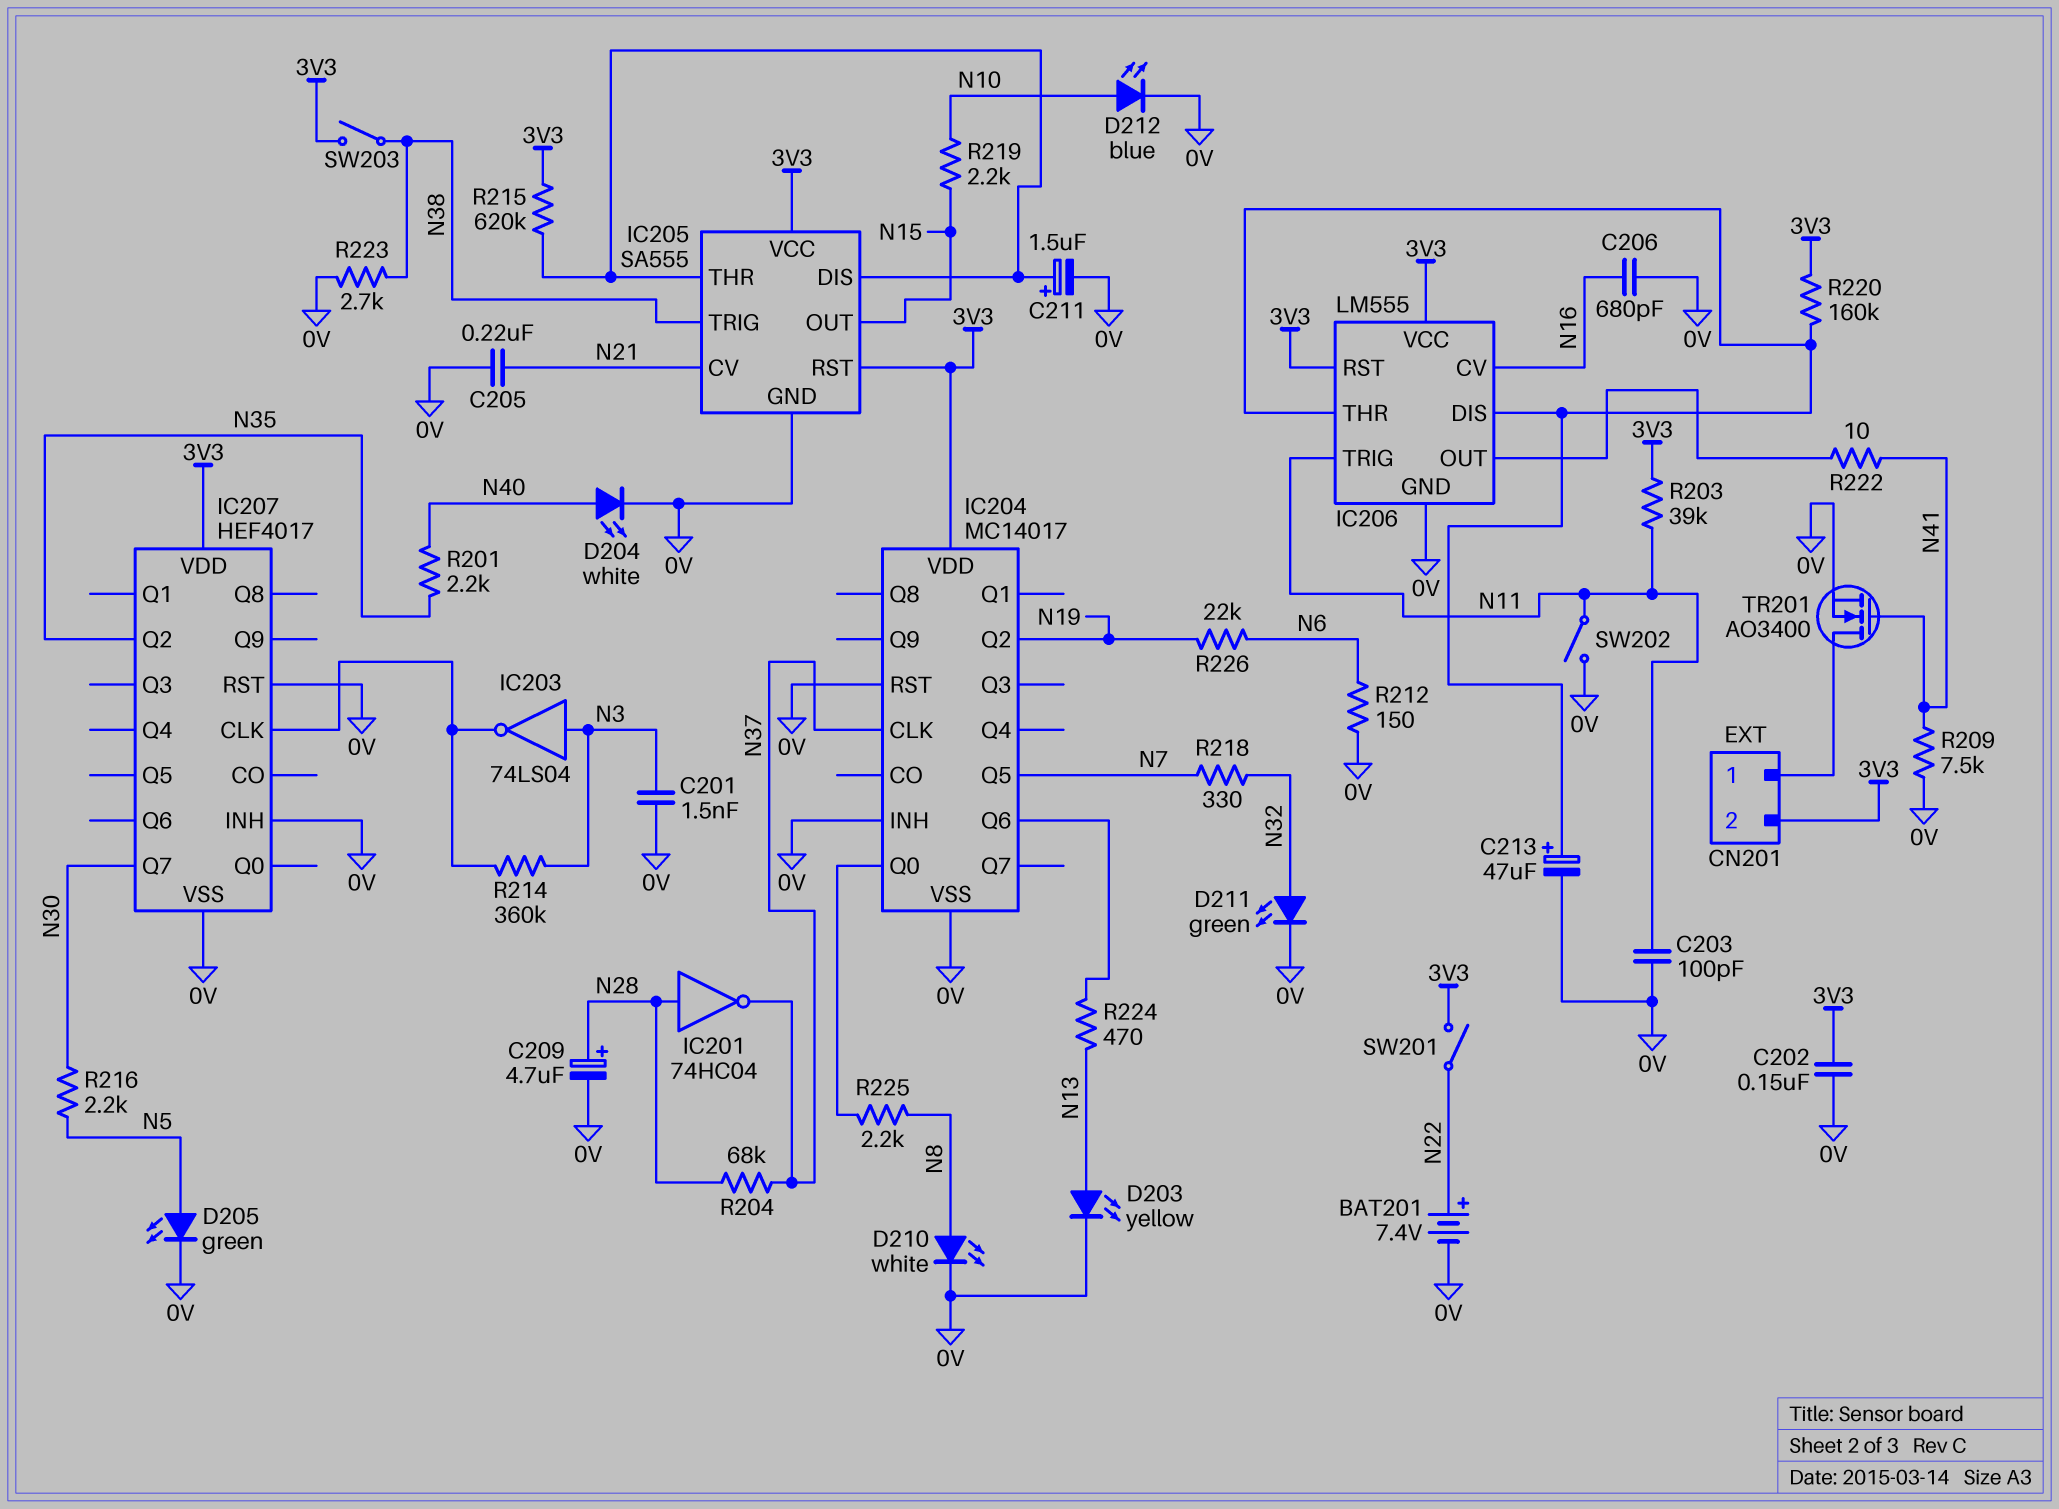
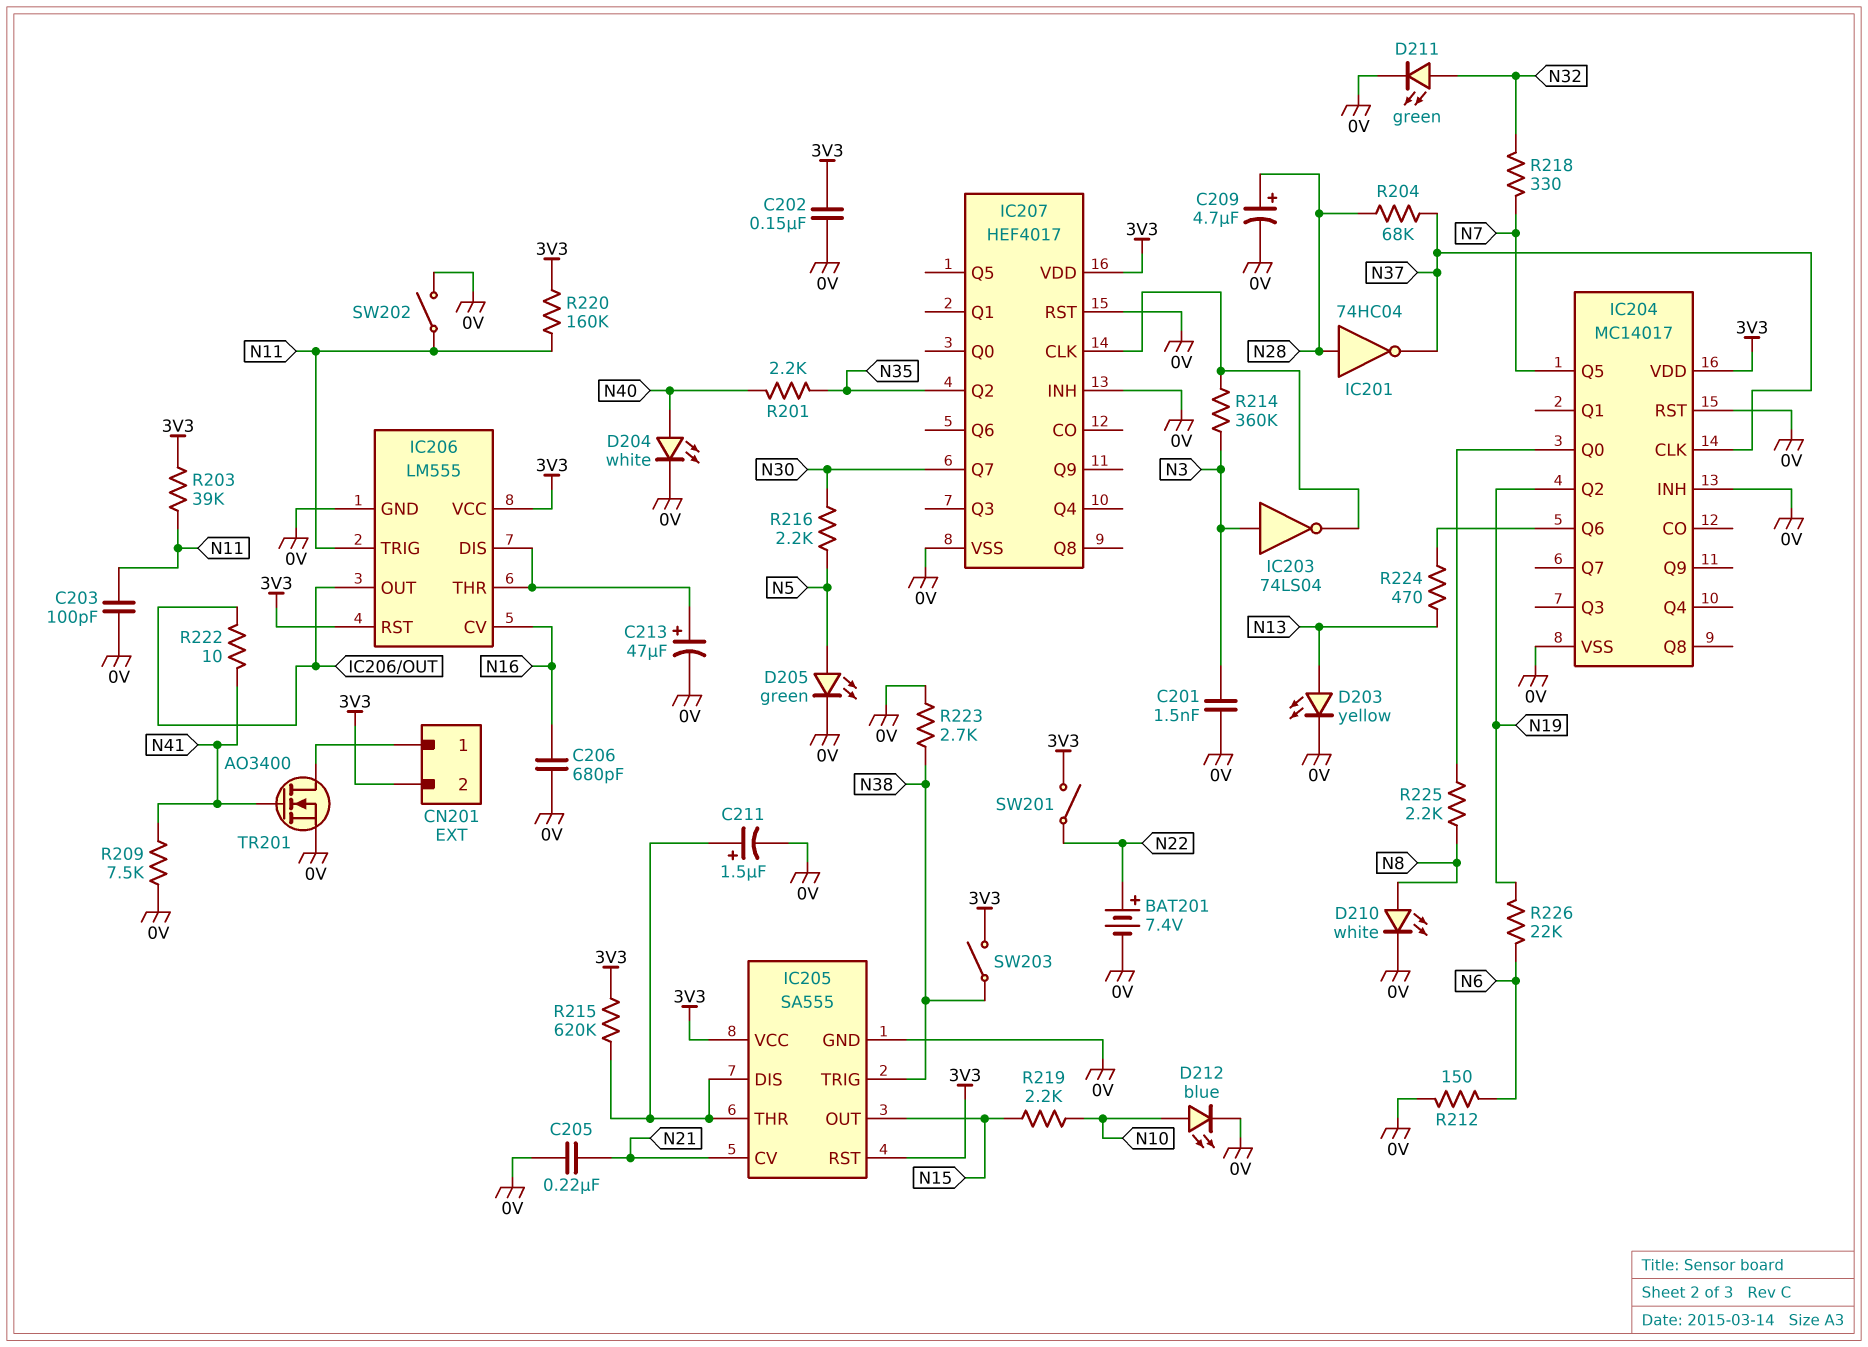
R220: 160k (3V3, IC206/DIS) -> 160k (3V3, N11)

